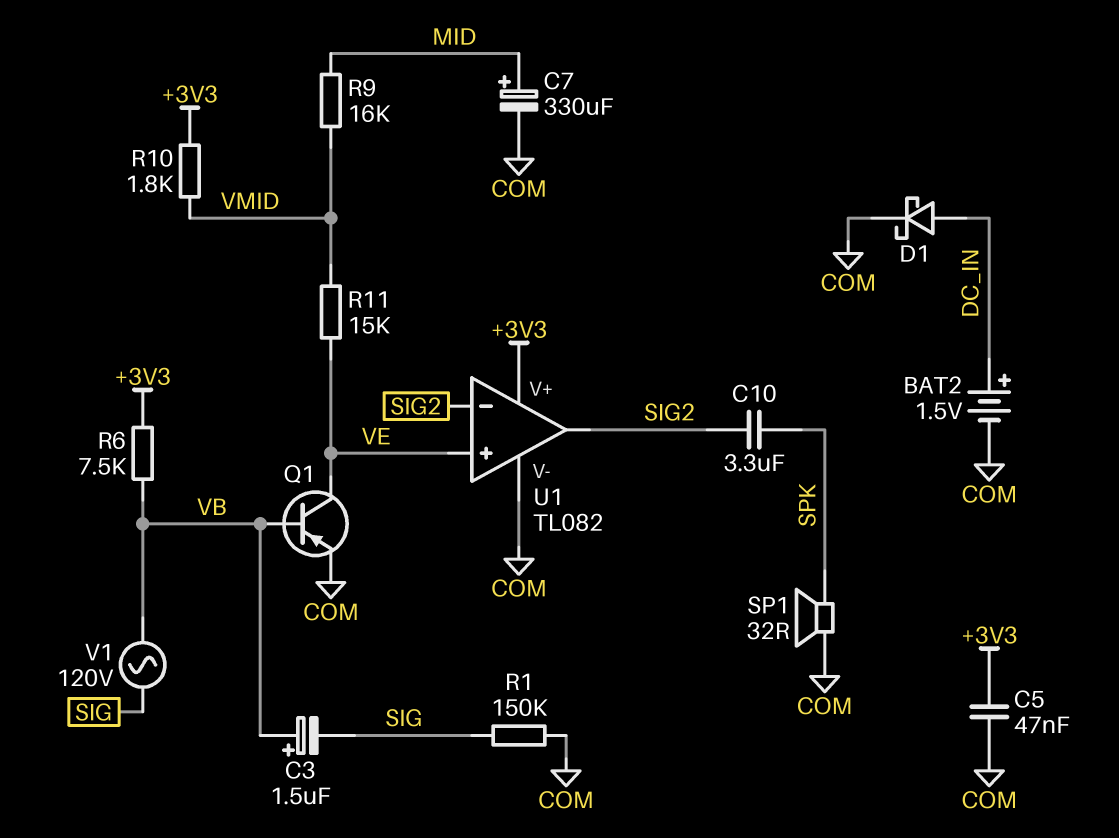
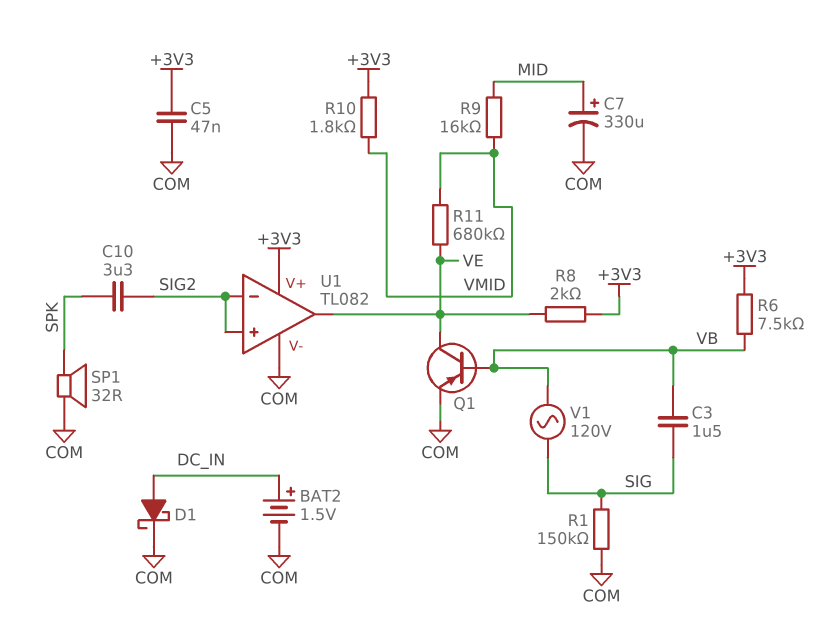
C3: 1.5uF (plus VB, minus SIG) -> 1.5uF (SIG, VB)
R8: none -> 2k (+3V3, VE)
R11: 15k (VE, VMID) -> 680k (VE, VMID)
U1 pin in+: VE -> SIG2
U1 pin out: SIG2 -> VE

